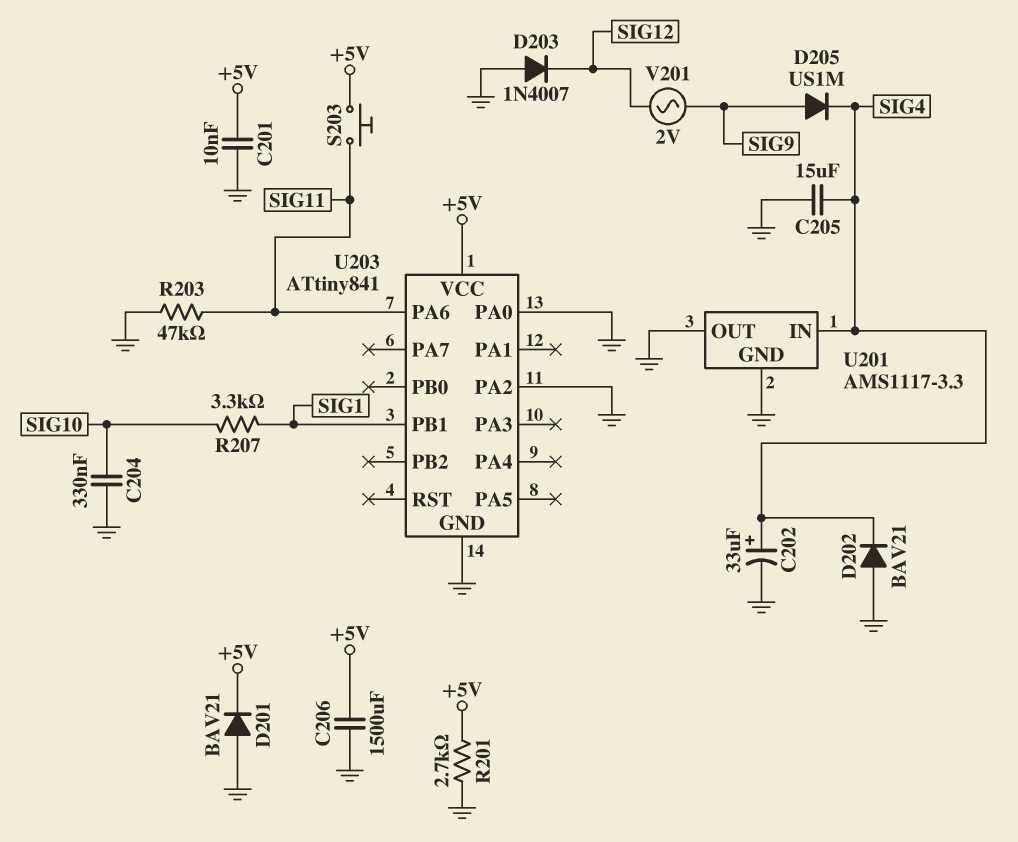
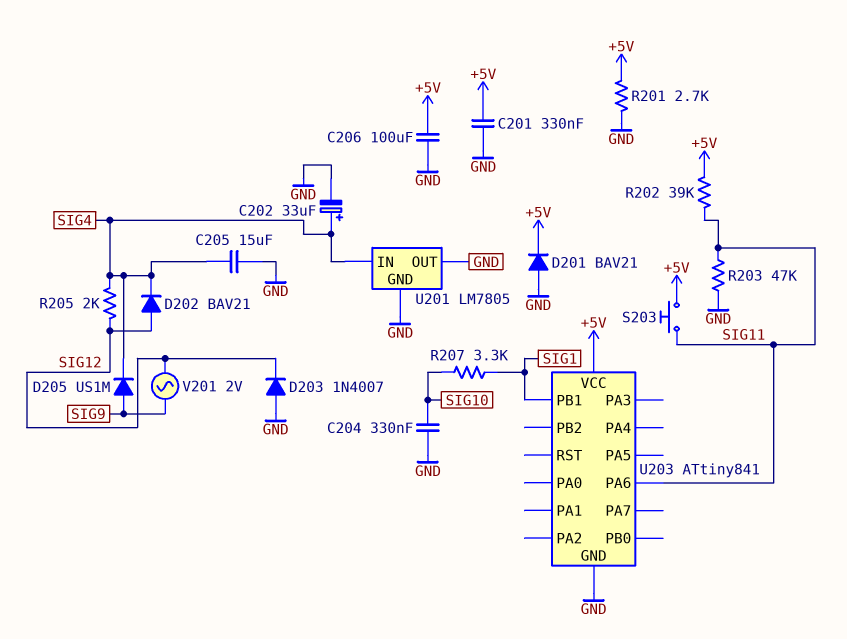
C201: 10nF (+5V, GND) -> 330nF (+5V, GND)
C206: 1500uF (+5V, GND) -> 100uF (+5V, GND)
D202: diode BAV21 (A GND, K SIG4) -> diode BAV21 (A SIG12, K SIG4)
R202: none -> 39k (+5V, SIG11)
R205: none -> 2k (SIG4, SIG12)
U201: AMS1117-3.3 -> LM7805
U203 pin PA0: GND -> none
U203 pin PA2: GND -> none

